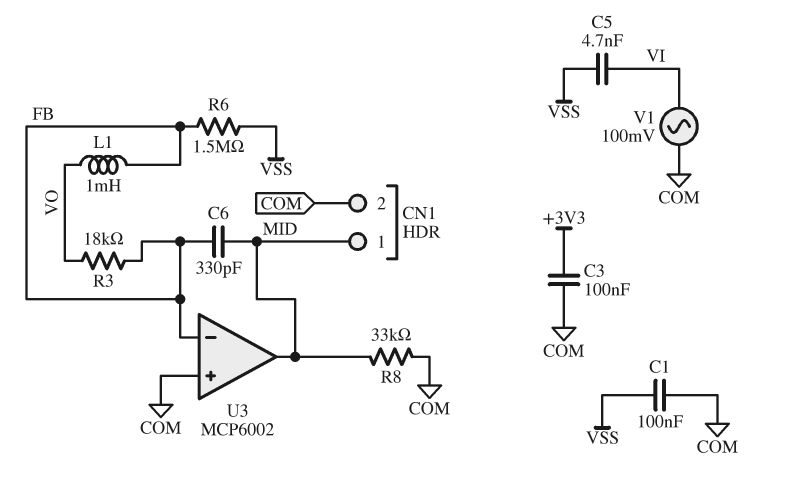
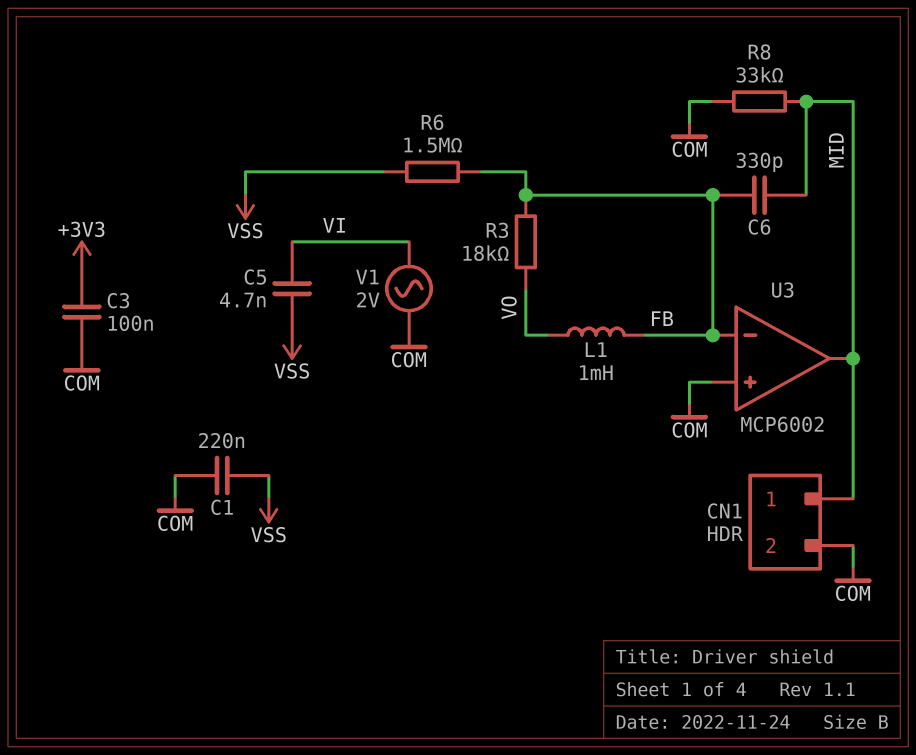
C1: 100nF (COM, VSS) -> 220nF (COM, VSS)
V1: AC 100mV (COM, VI) -> AC 2V (COM, VI)

